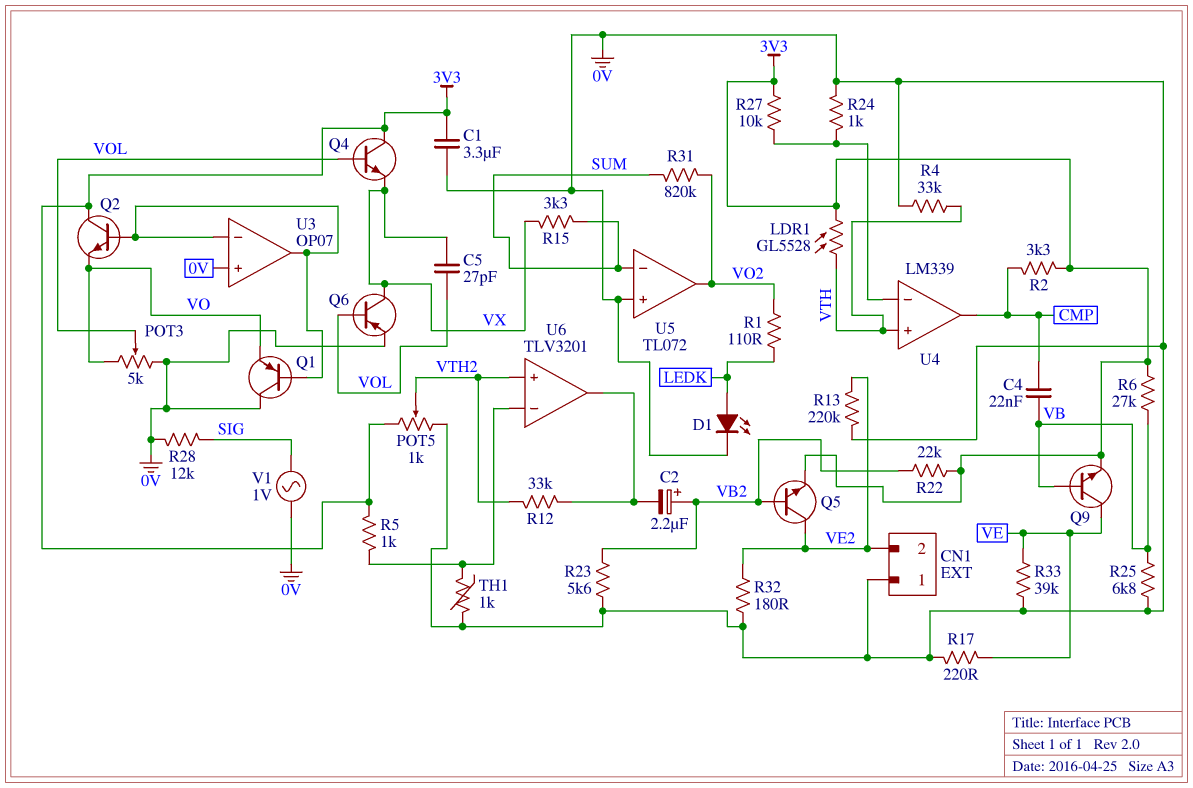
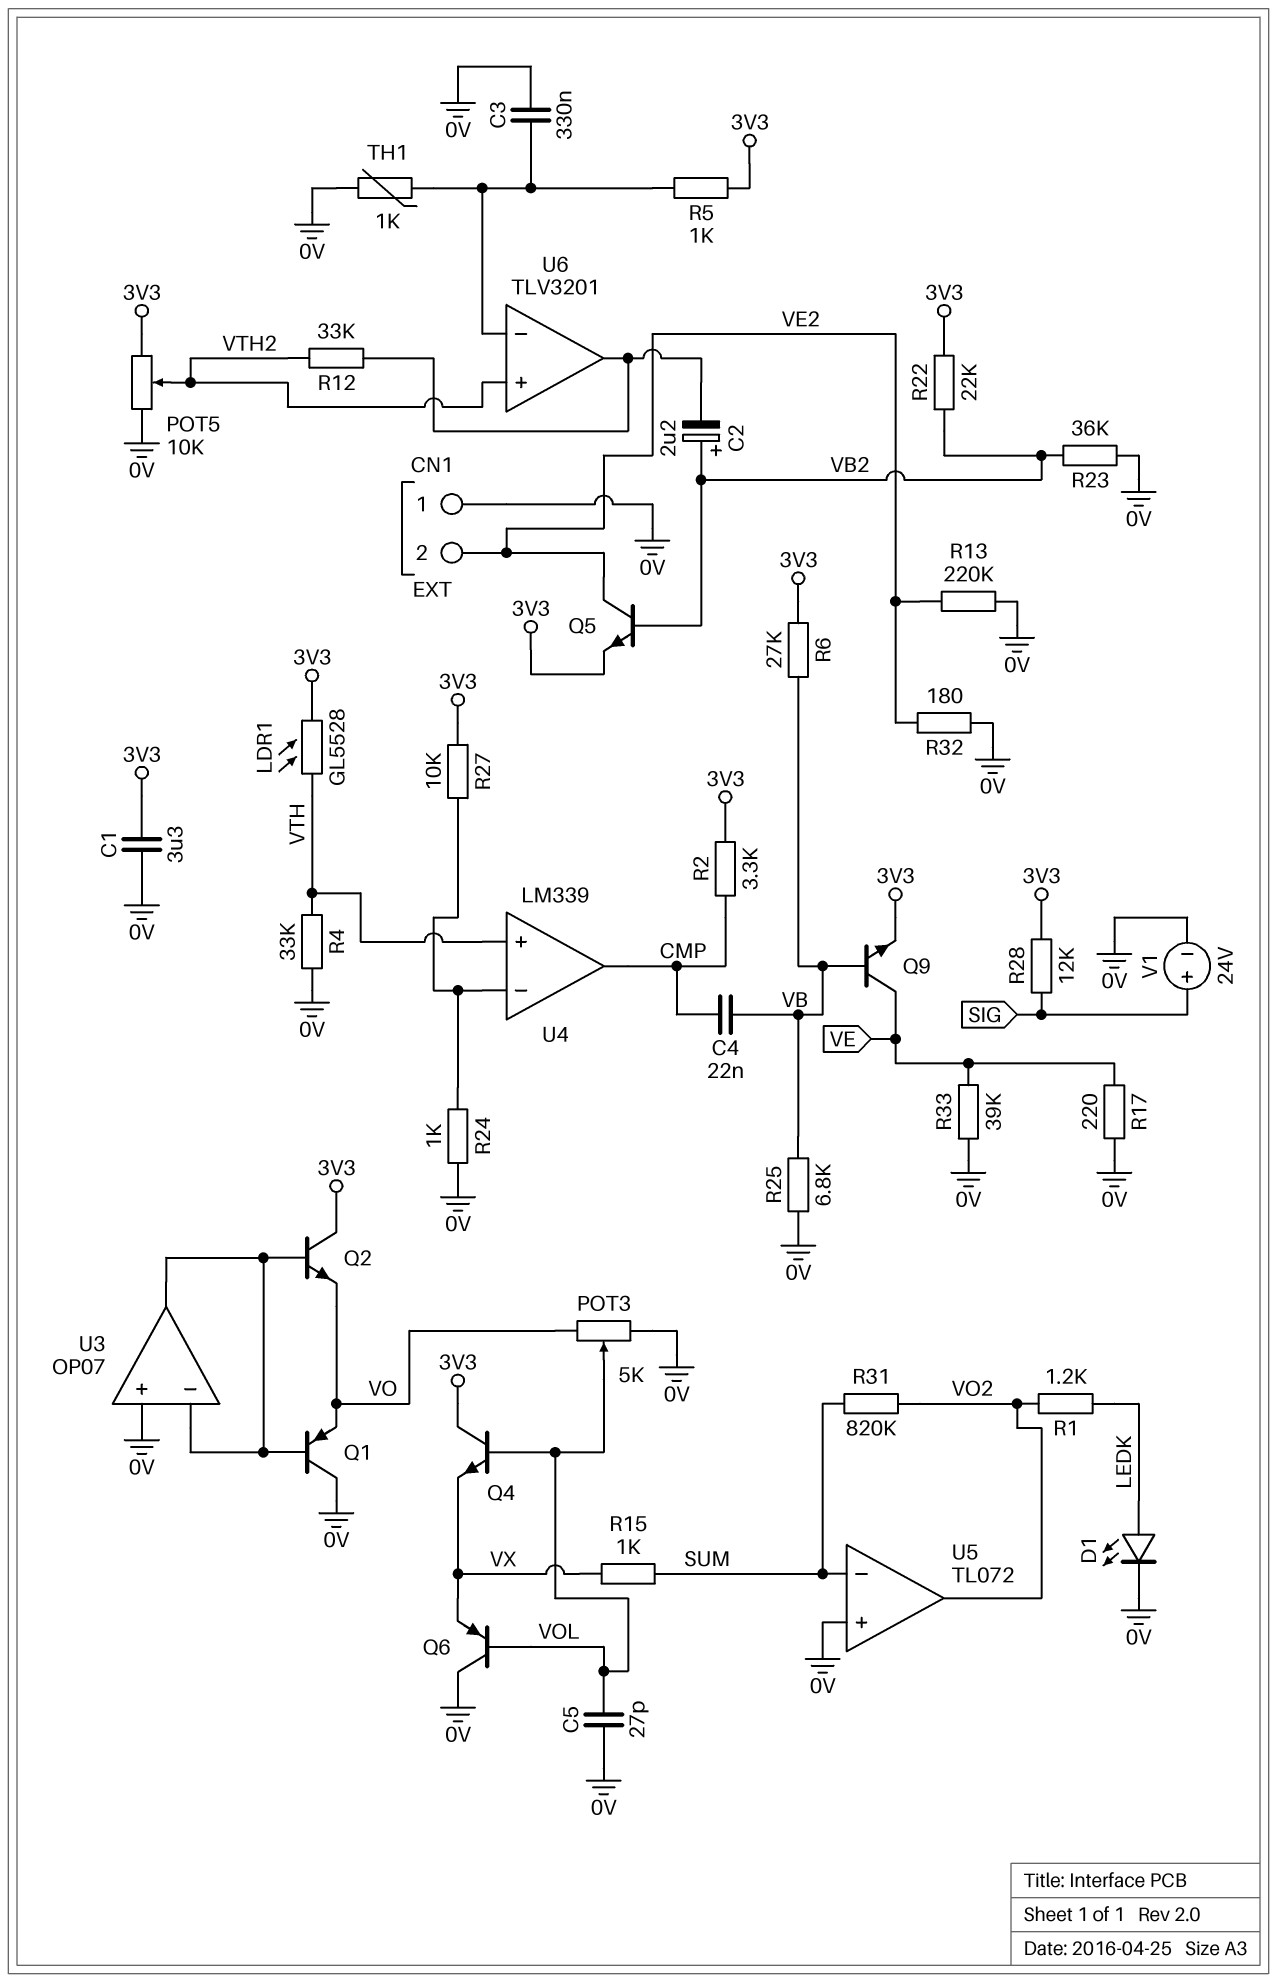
C3: none -> 330nF (0V, U6/in-)
C5: 27pF (VOL, VX) -> 27pF (0V, VOL)
POT5: 1k (0V, 3V3, wiper VTH2) -> 10k (0V, 3V3, wiper VTH2)
Q6: PNP (B VOL, C VX, E 0V) -> PNP (B VOL, C 0V, E VX)
R1: 110 (LEDK, VO2) -> 1.2k (LEDK, VO2)
R15: 3.3k (SUM, VX) -> 1k (SUM, VX)
R23: 5.6k (0V, VB2) -> 36k (0V, VB2)
R28: 12k (0V, SIG) -> 12k (3V3, SIG)
V1: AC 1V (0V, SIG) -> 24V (plus SIG, minus 0V)

